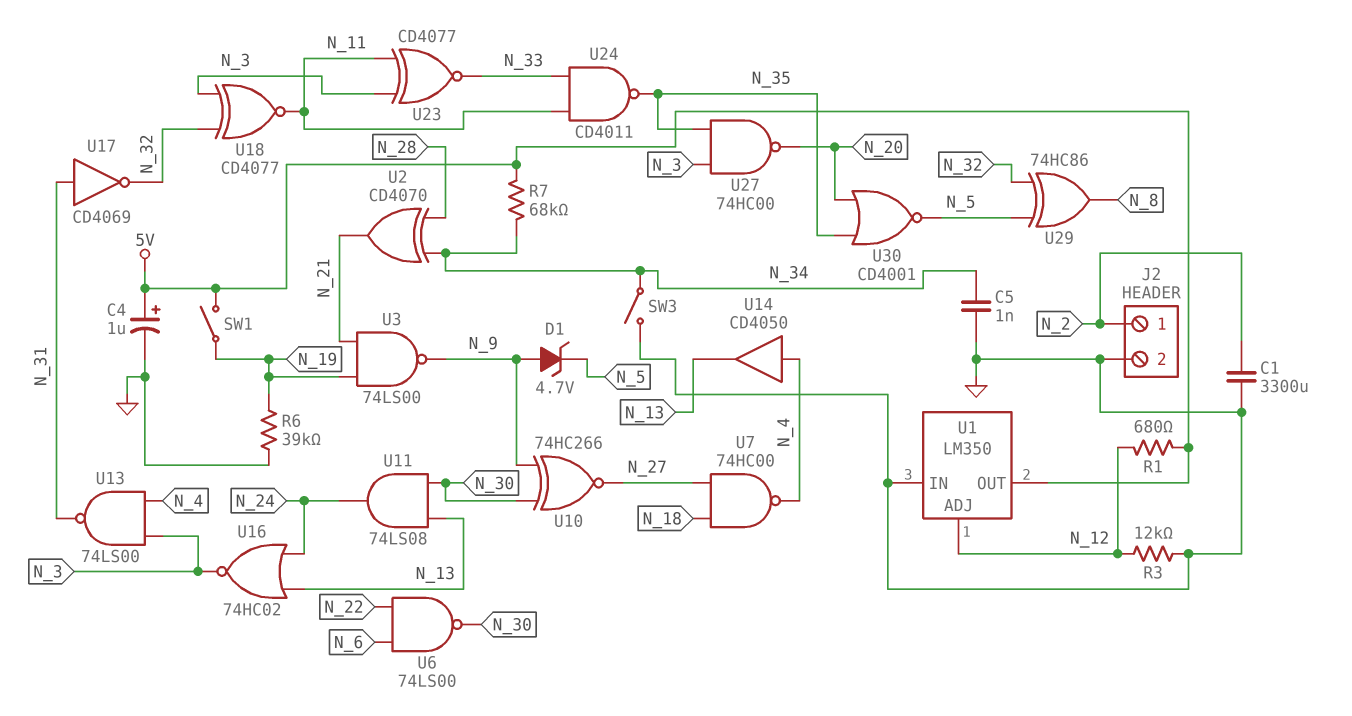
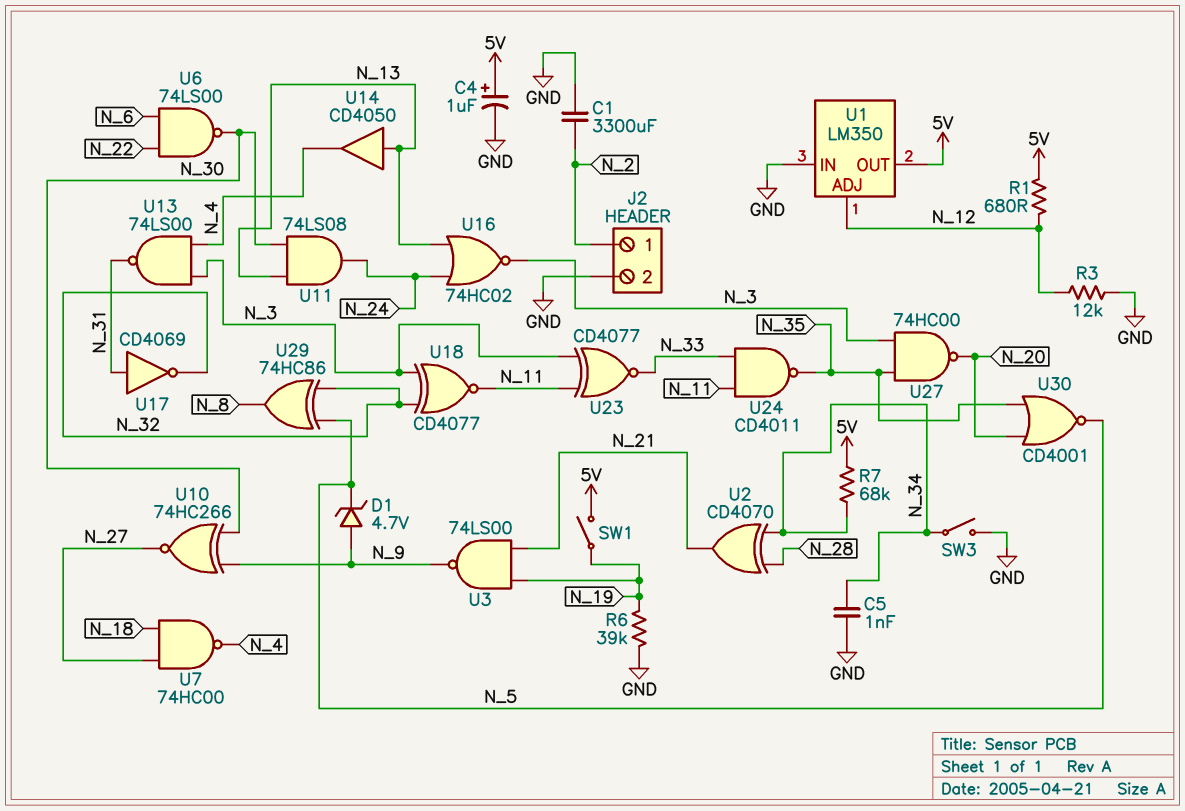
U14: buffer CD4050 (in N_4, out N_13) -> buffer CD4050 (in N_13, out N_4)

